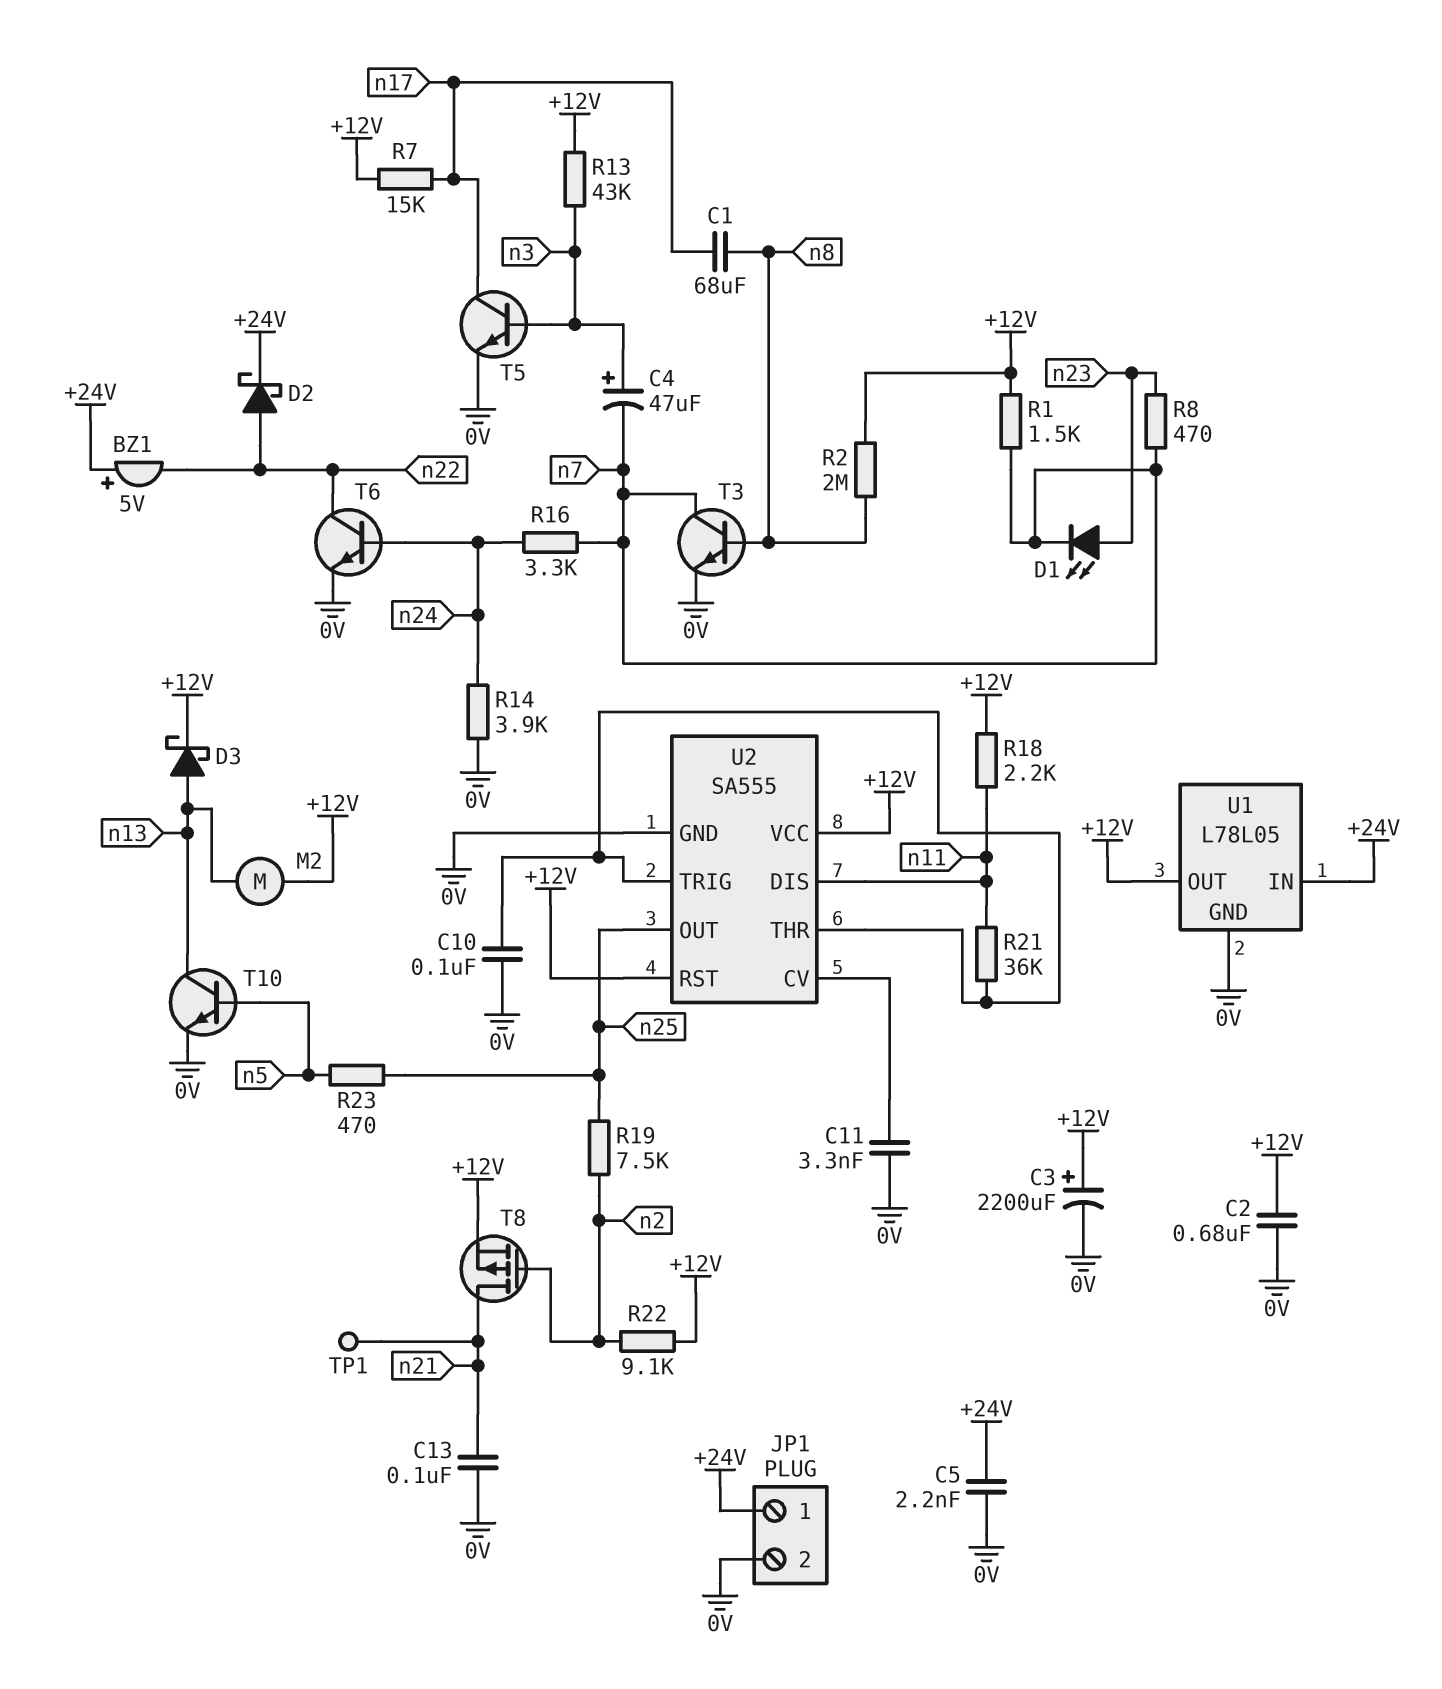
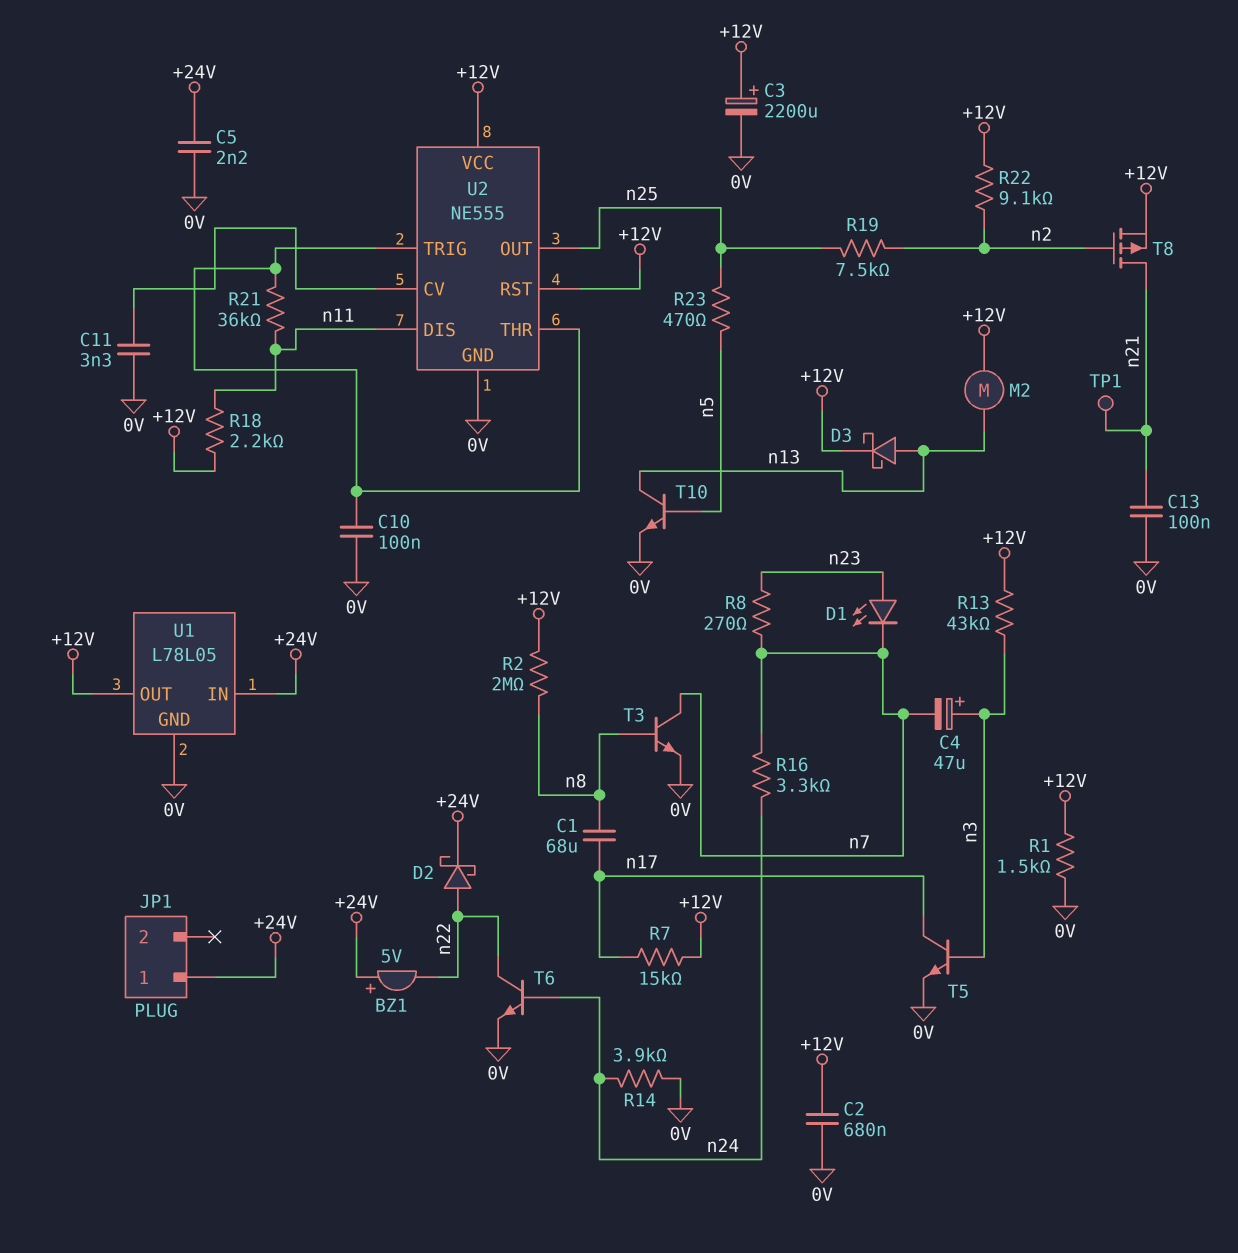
JP1 pin 2: 0V -> none
R1: 1.5k (+12V, n7) -> 1.5k (+12V, 0V)
R8: 470 (n7, n23) -> 270 (n7, n23)
U2: SA555 -> NE555

